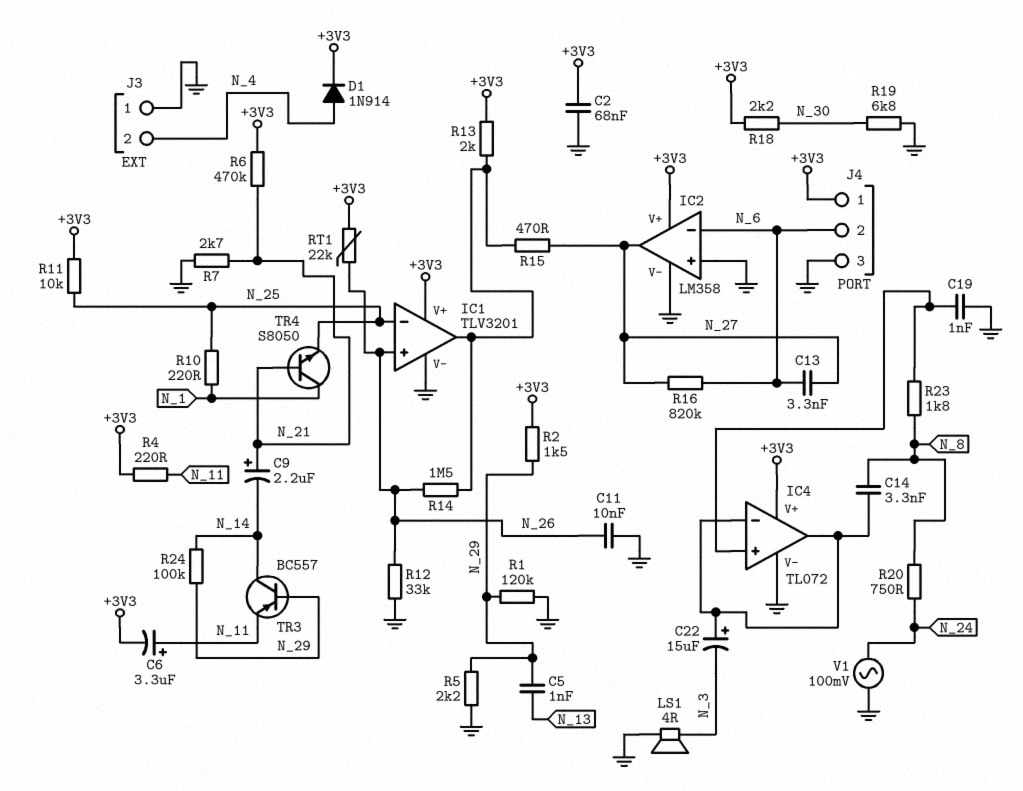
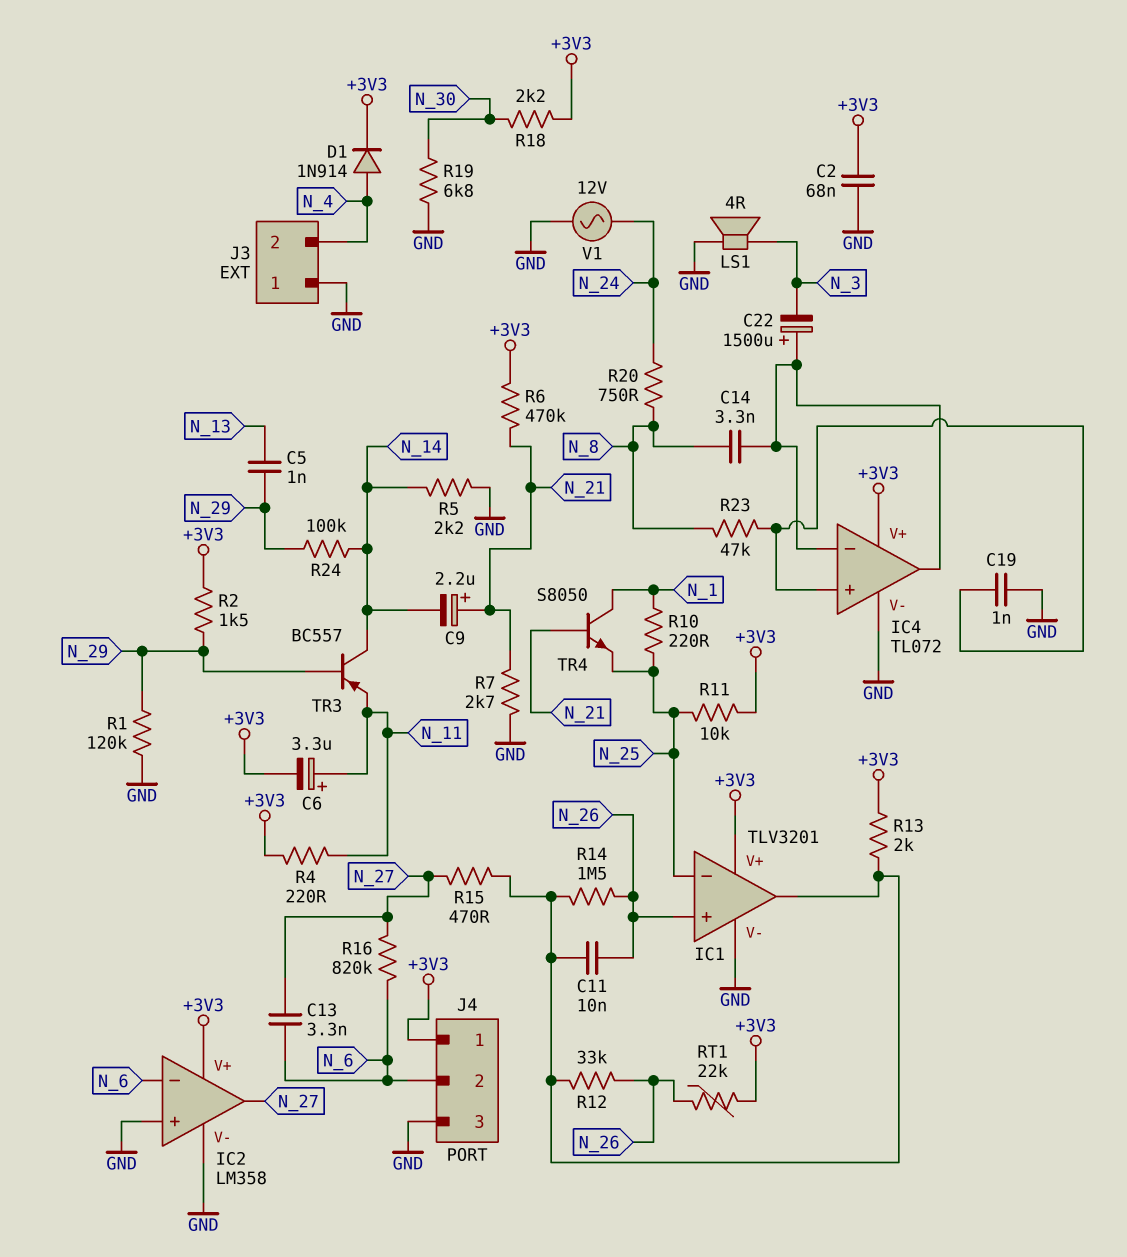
C11: 10nF (GND, N_26) -> 10nF (IC1/out, N_26)
C22: 15uF (plus IC4/in-, minus N_3) -> 1500uF (plus IC4/in-, minus N_3)
R5: 2.2k (GND, N_29) -> 2.2k (GND, N_14)
R12: 33k (GND, N_26) -> 33k (IC1/out, N_26)
R23: 1.8k (IC4/in+, N_8) -> 47k (IC4/in+, N_8)
V1: AC 100mV (GND, N_24) -> AC 12V (GND, N_24)

